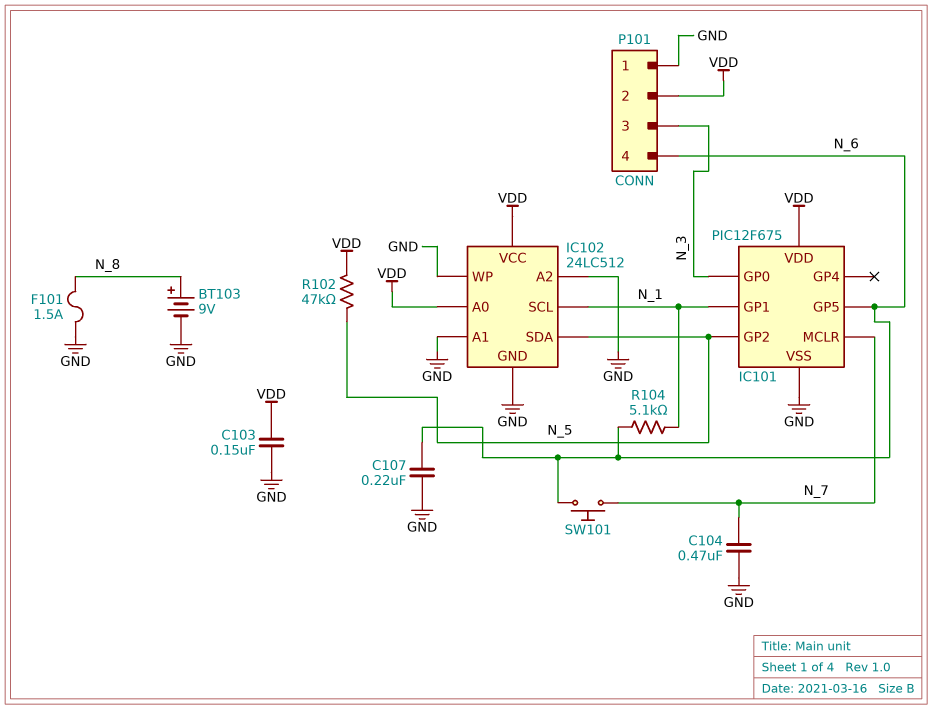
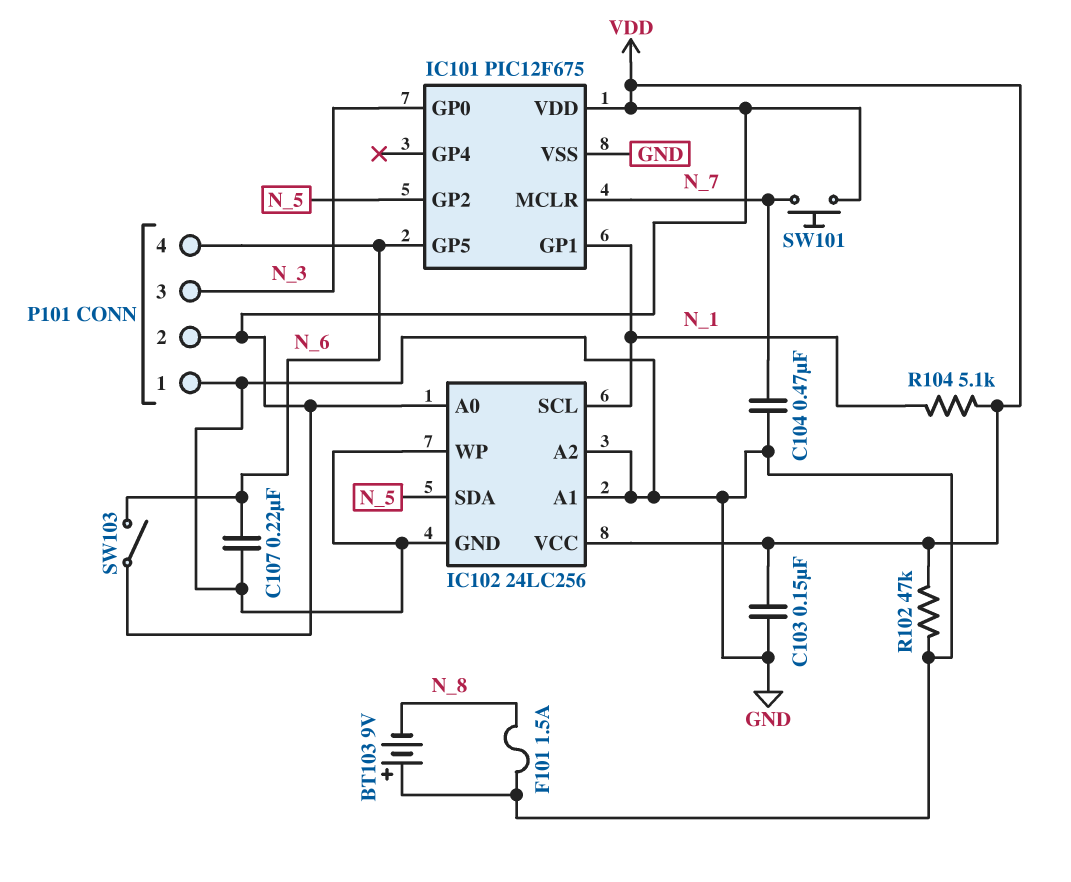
BT103: 9V (plus N_8, minus GND) -> 9V (plus GND, minus N_8)
IC102: 24LC512 -> 24LC256
R102: 47k (N_5, VDD) -> 47k (GND, VDD)
R104: 5.1k (N_1, N_6) -> 5.1k (N_1, VDD)
SW101: button (N_6, N_7) -> button (N_7, VDD)
SW103: none -> switch (N_6, VDD)

